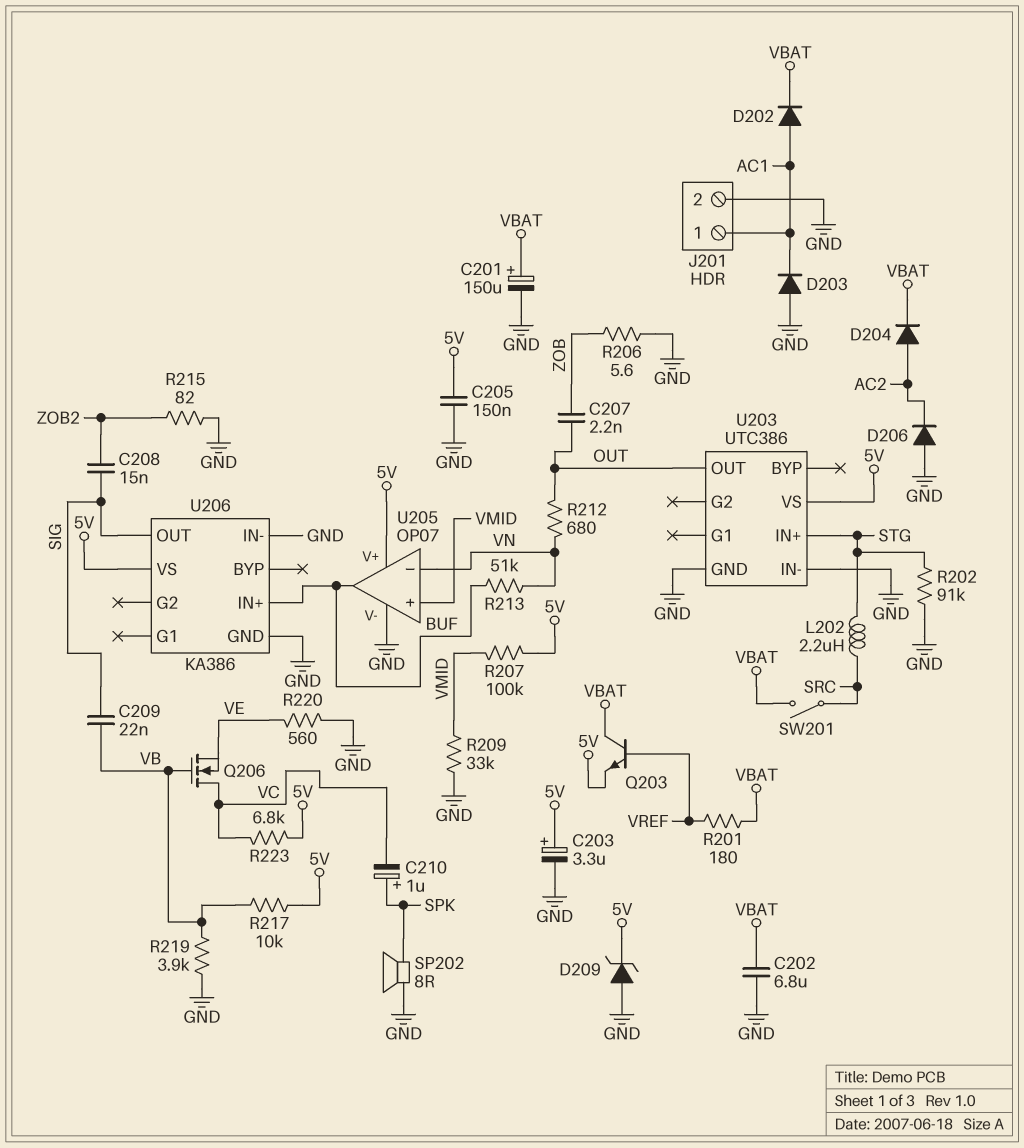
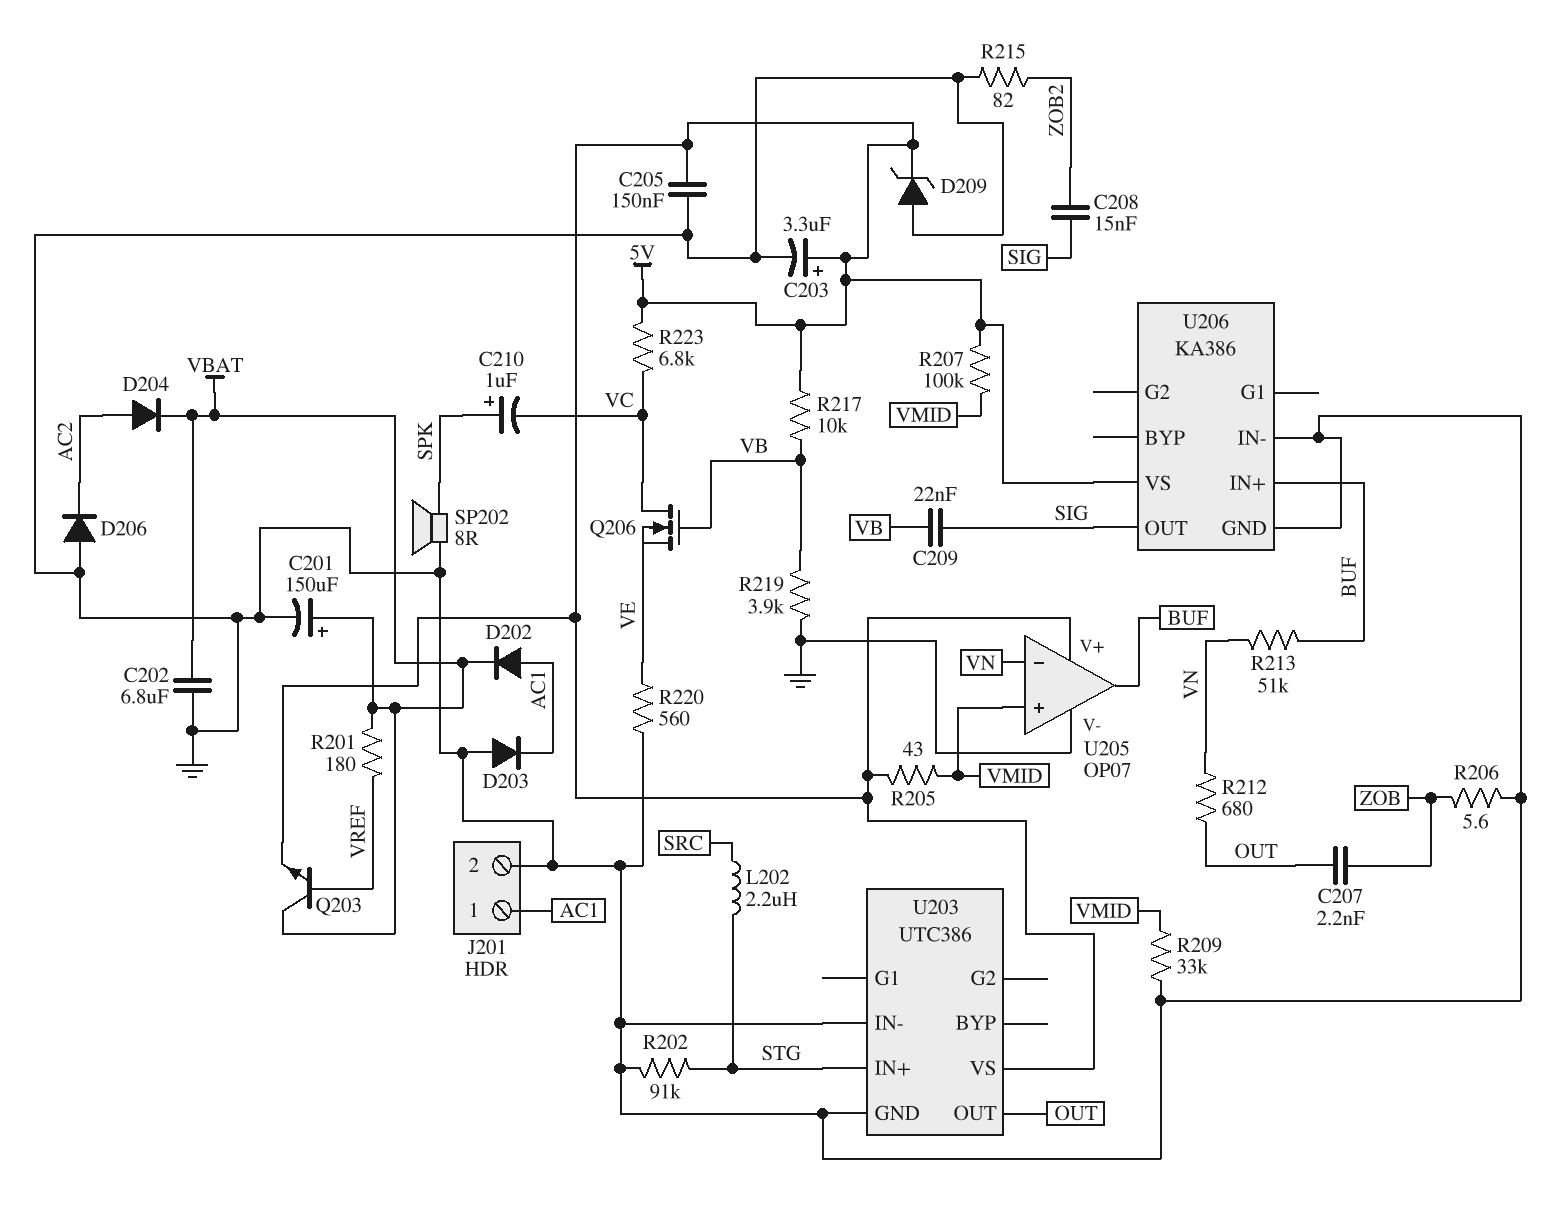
R205: none -> 43 (5V, VMID)
SW201: switch (SRC, VBAT) -> none

